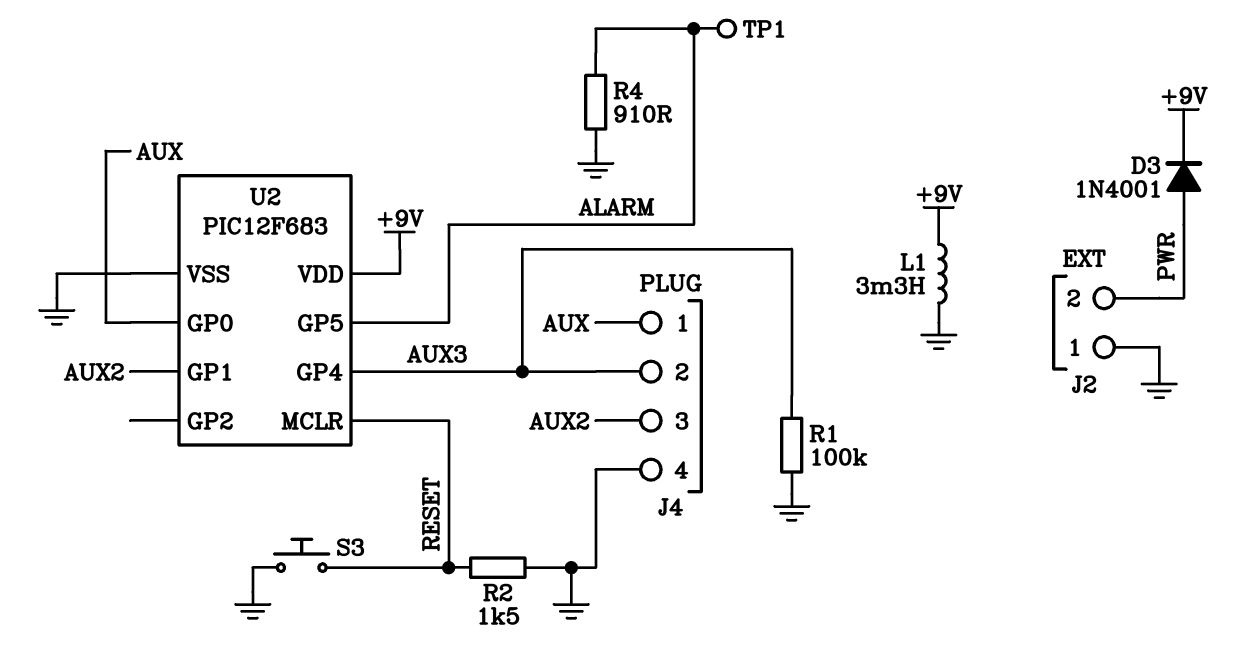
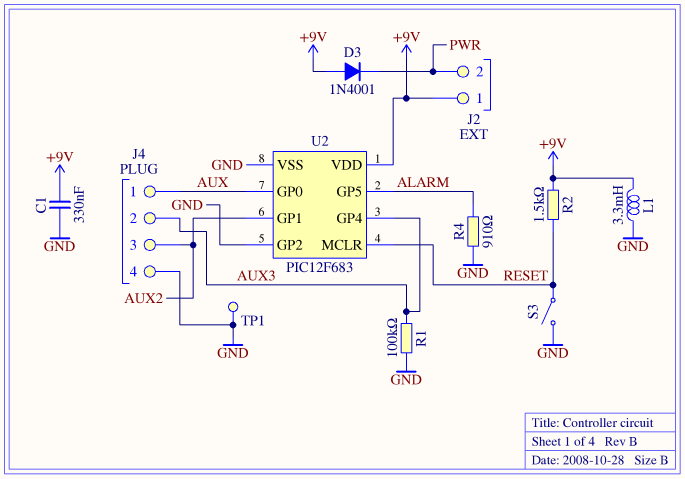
C1: none -> 330nF (+9V, GND)
D3: diode 1N4001 (A PWR, K +9V) -> diode 1N4001 (A +9V, K PWR)
J2 pin 1: GND -> +9V
R2: 1.5k (GND, RESET) -> 1.5k (+9V, RESET)
S3: button (GND, RESET) -> switch (GND, RESET)
TP1: test point (ALARM) -> test point (GND)
U2 pin GP2: none -> GND

